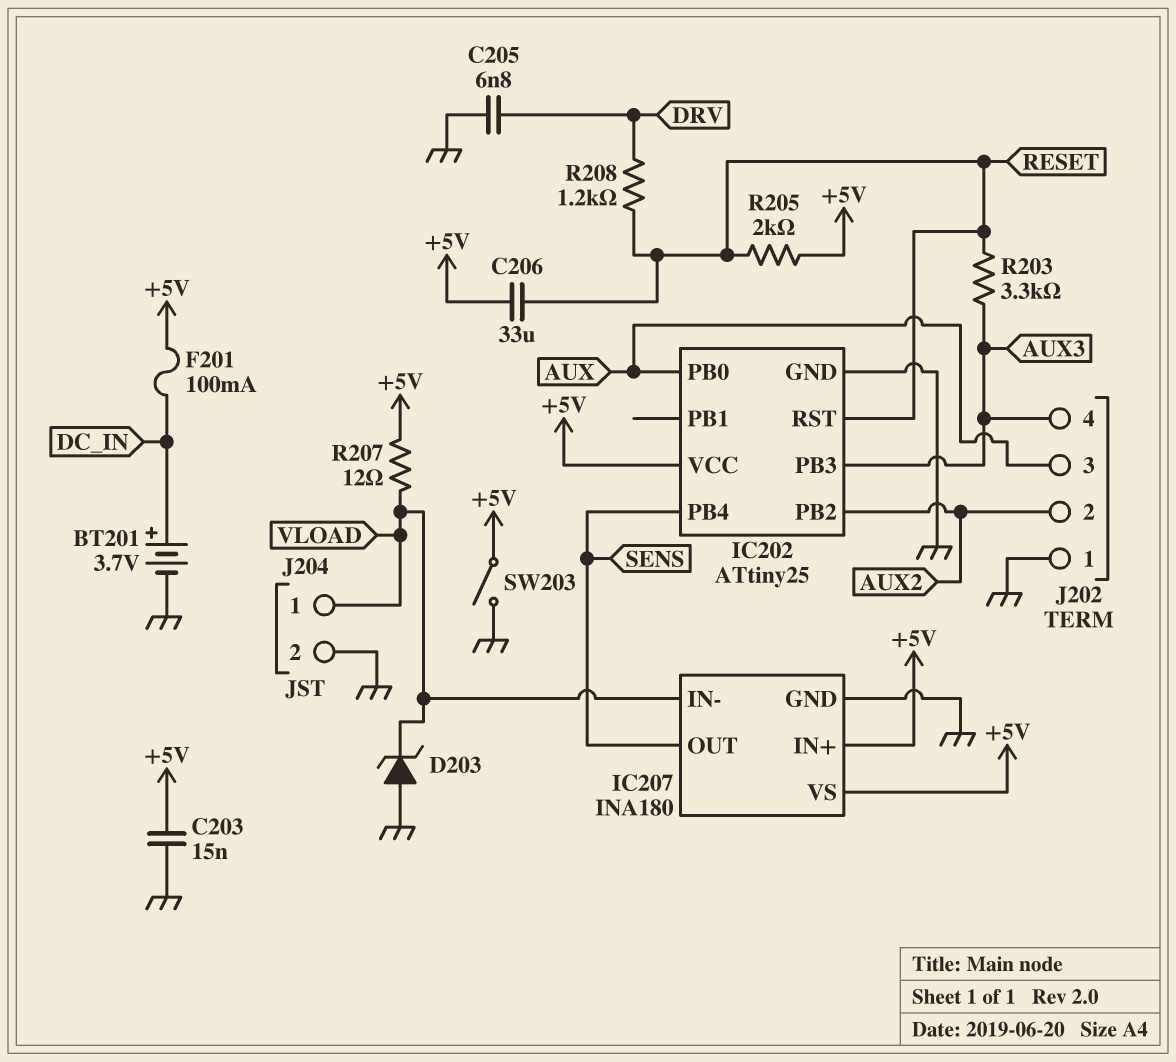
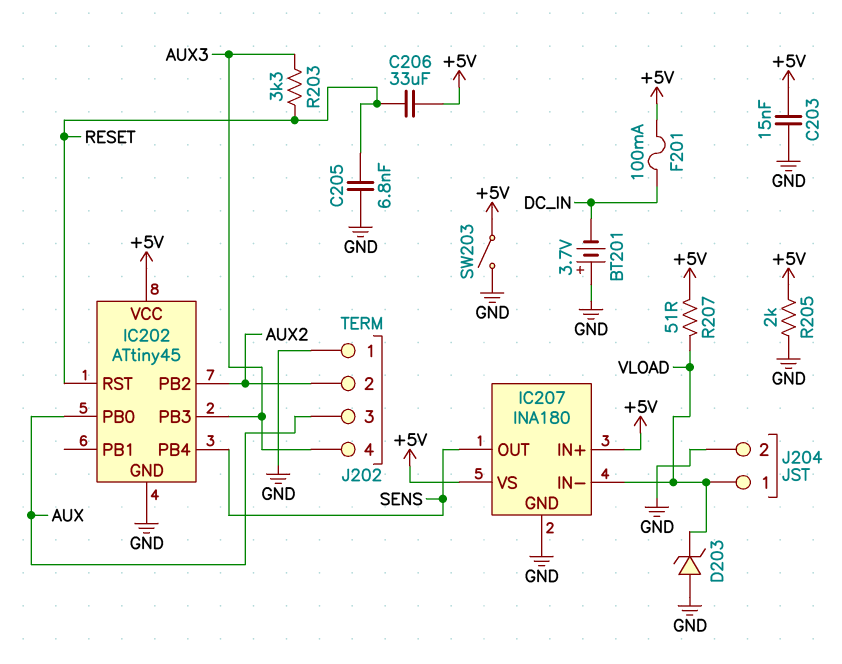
BT201: 3.7V (plus DC_IN, minus GND) -> 3.7V (plus GND, minus DC_IN)
C205: 6.8nF (DRV, GND) -> 6.8nF (GND, RESET)
IC202: ATtiny25 -> ATtiny45
R205: 2k (+5V, RESET) -> 2k (+5V, GND)
R207: 12 (+5V, VLOAD) -> 51 (+5V, VLOAD)
R208: 1.2k (DRV, RESET) -> none

